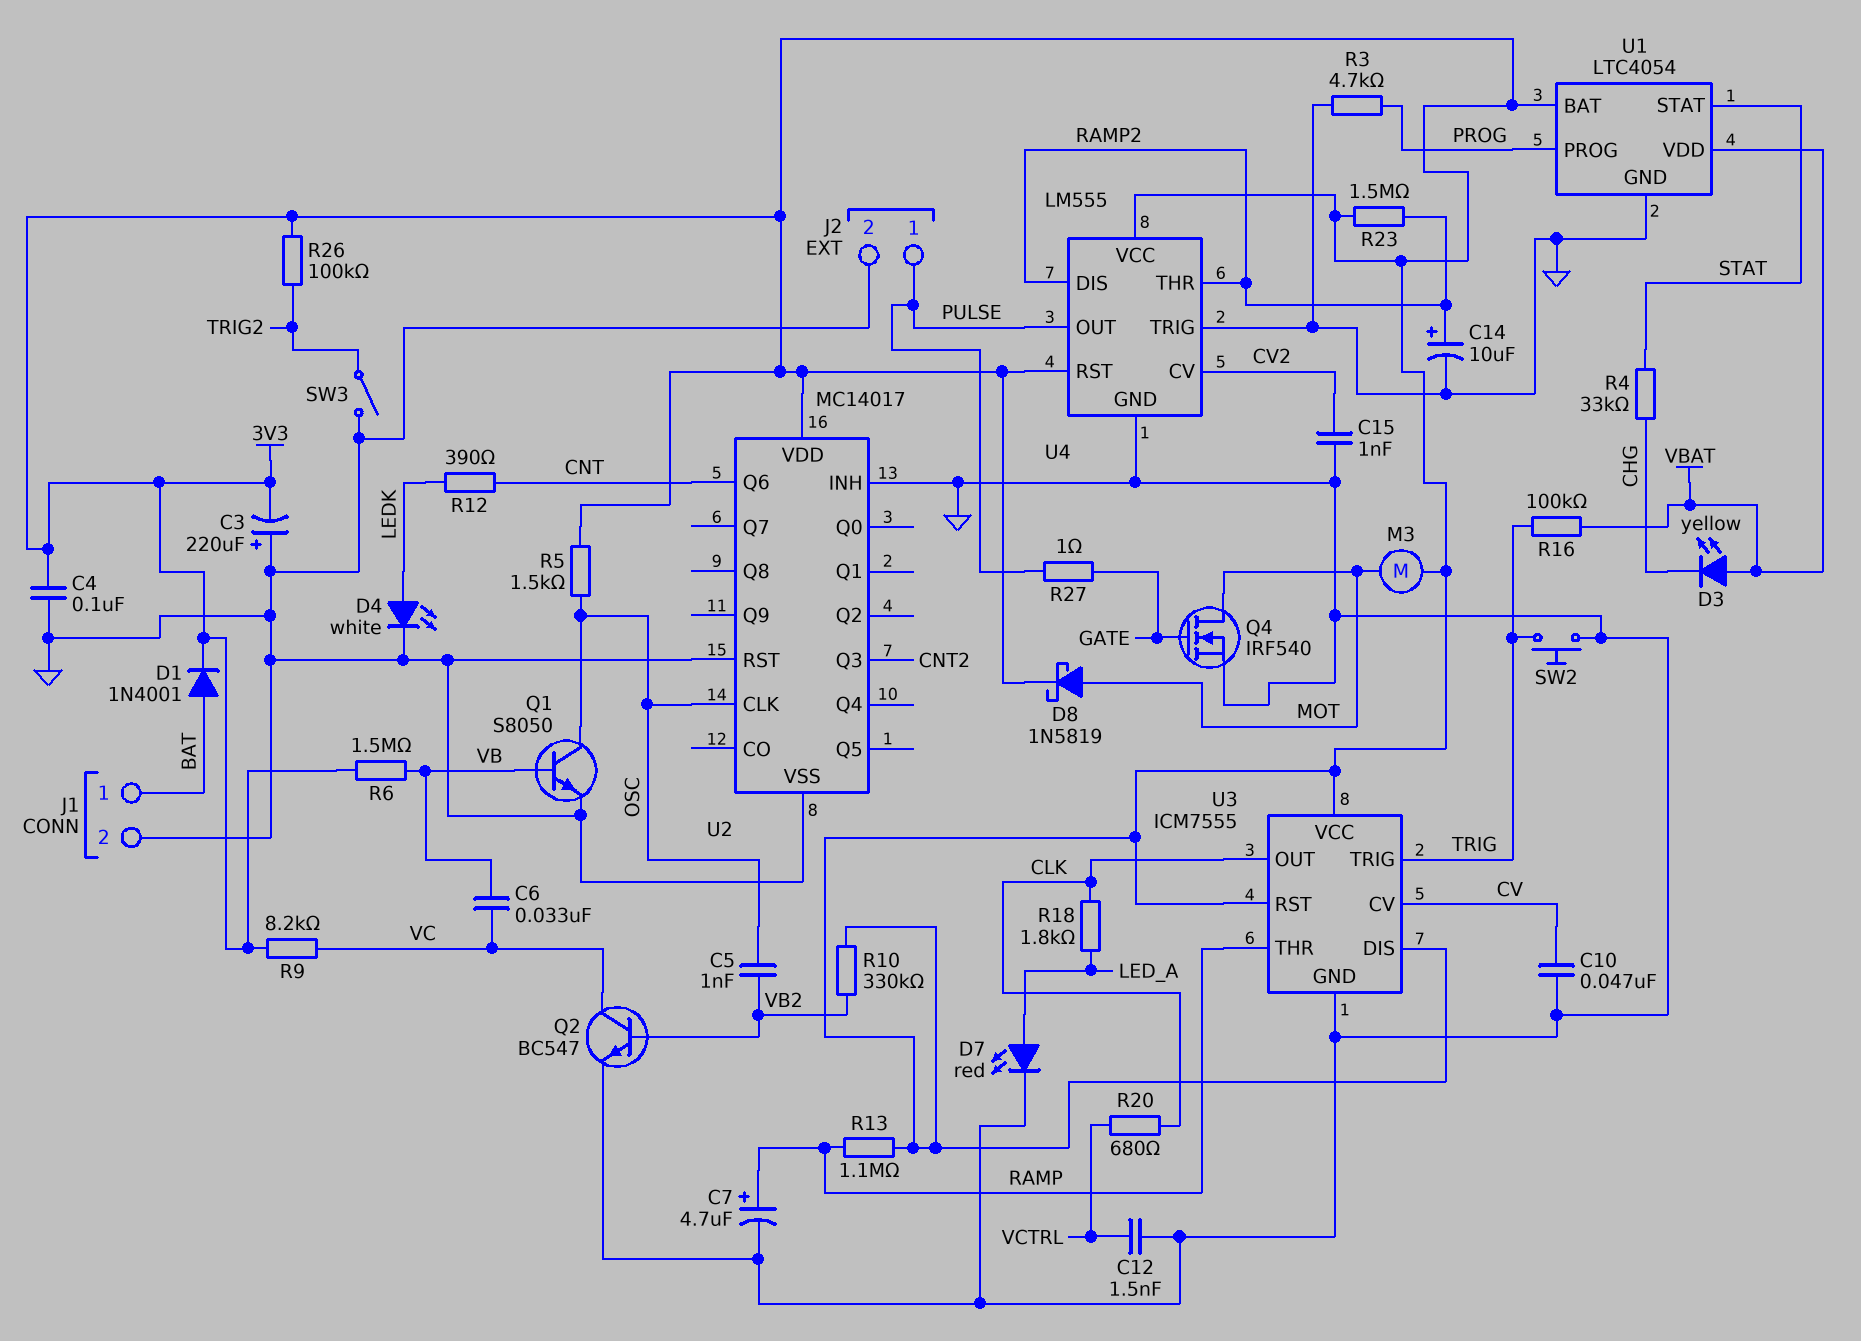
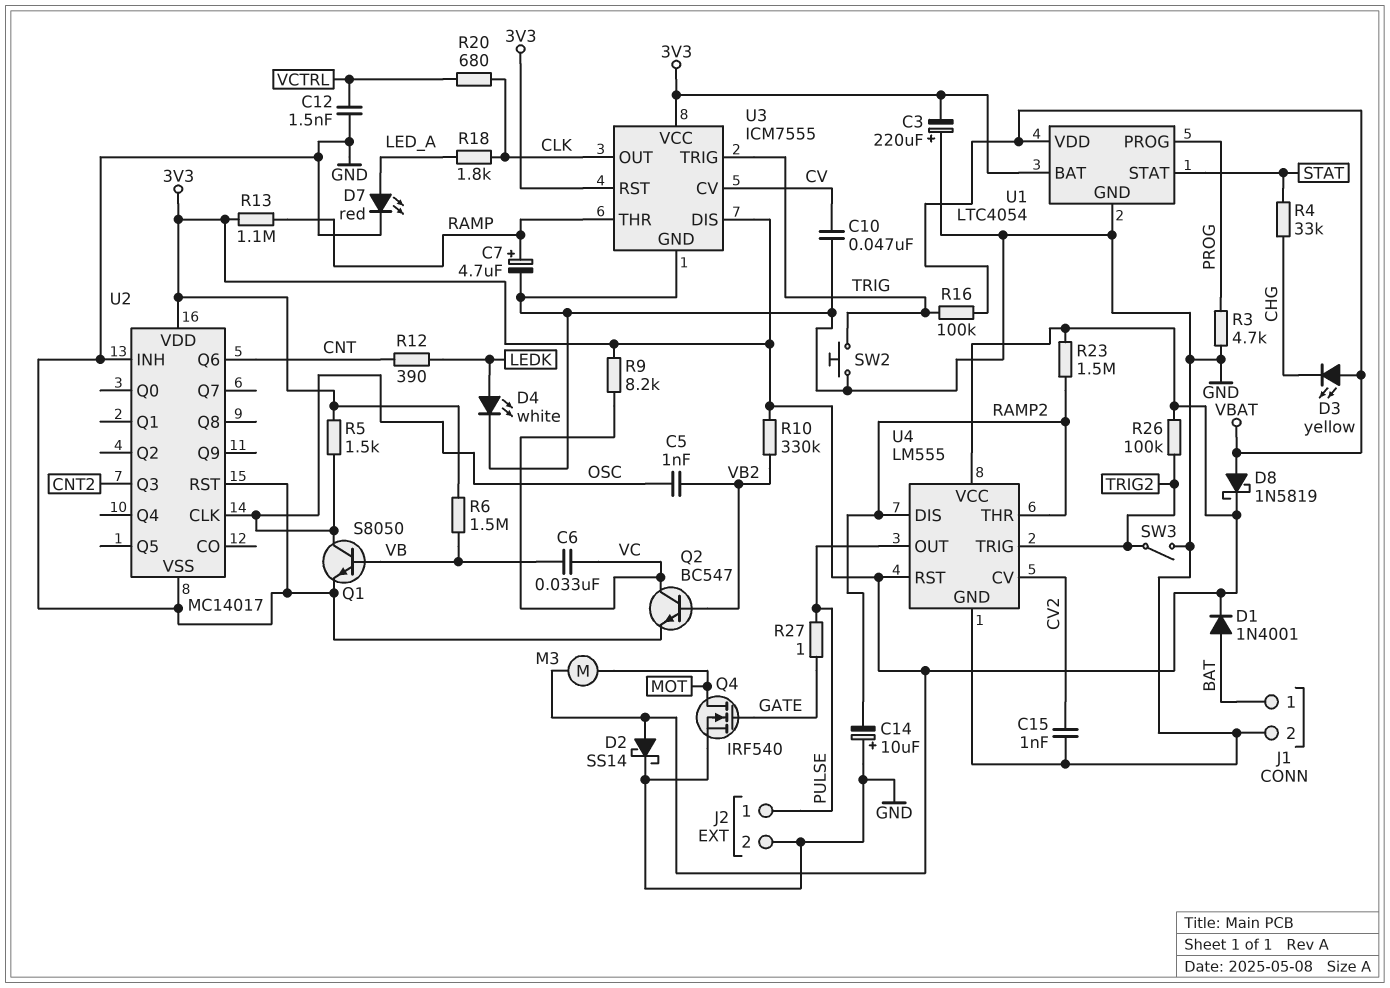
C4: 100nF (3V3, GND) -> none
C14: 10uF (plus RAMP2, minus GND) -> 10uF (plus GND, minus RAMP2)
D2: none -> schottky SS14 (A 3V3, K GND)
D8: schottky 1N5819 (A MOT, K 3V3) -> schottky 1N5819 (A VBAT, K 3V3)
U4 pin TRIG: GND -> TRIG2

